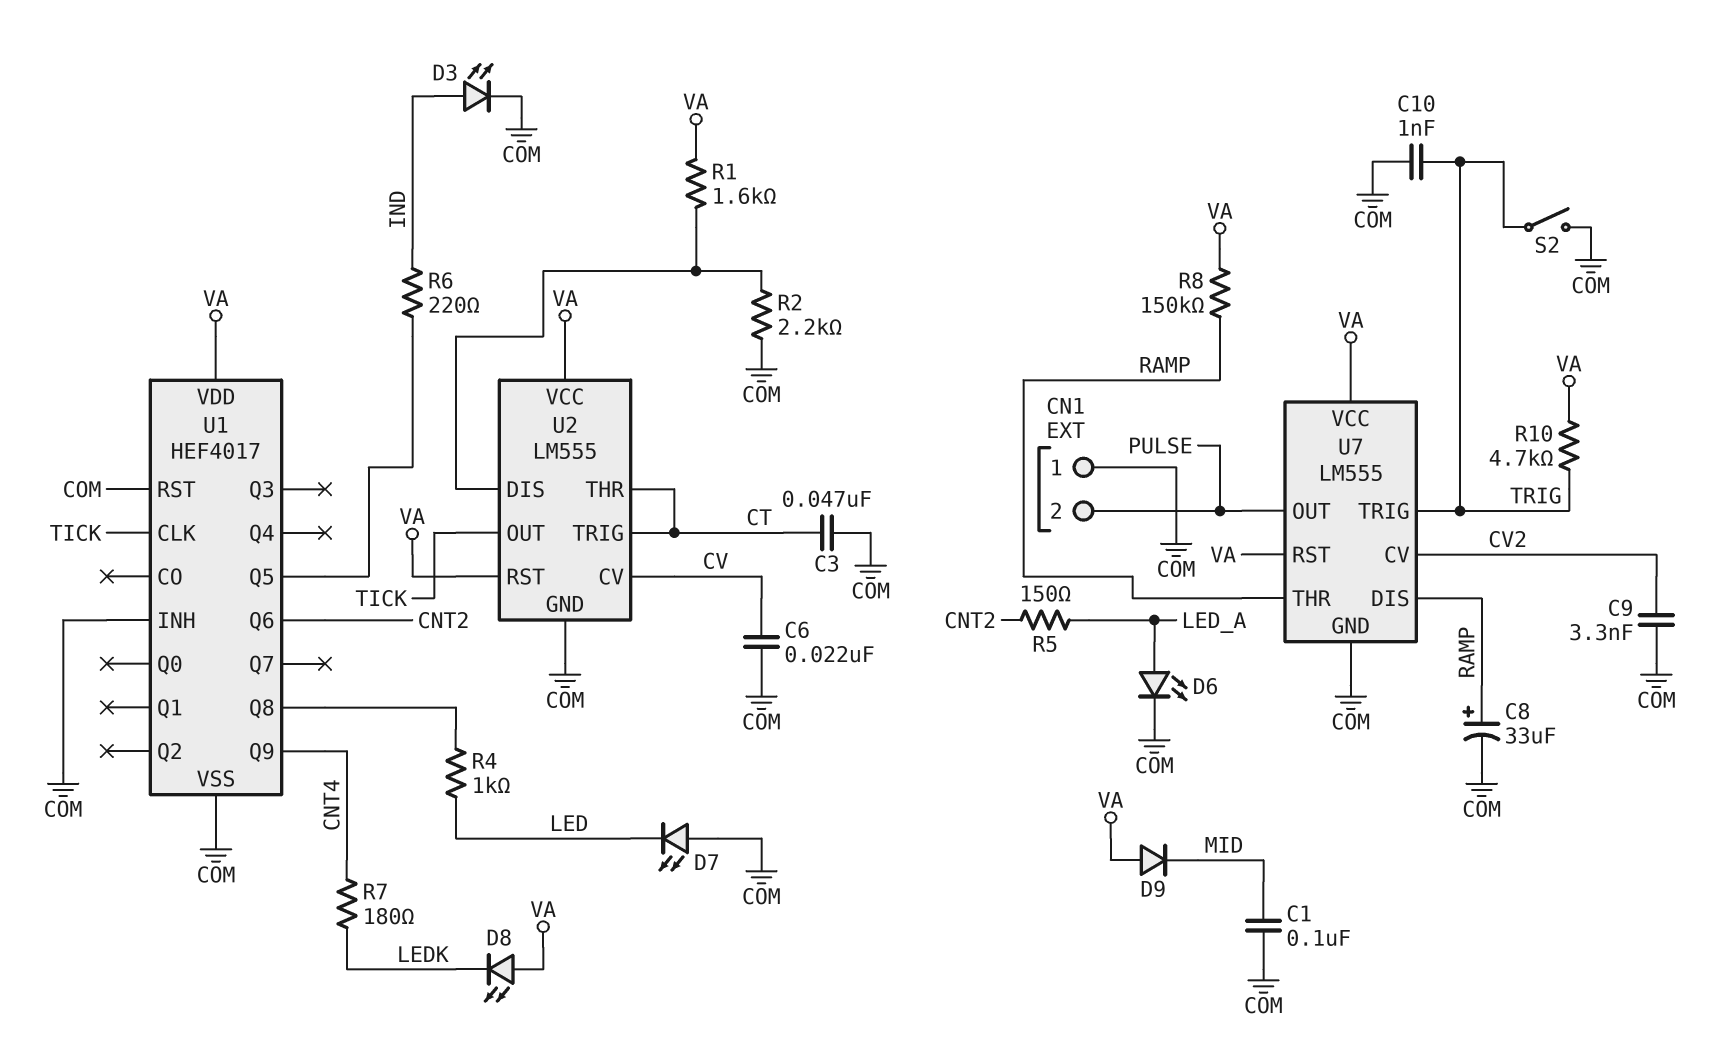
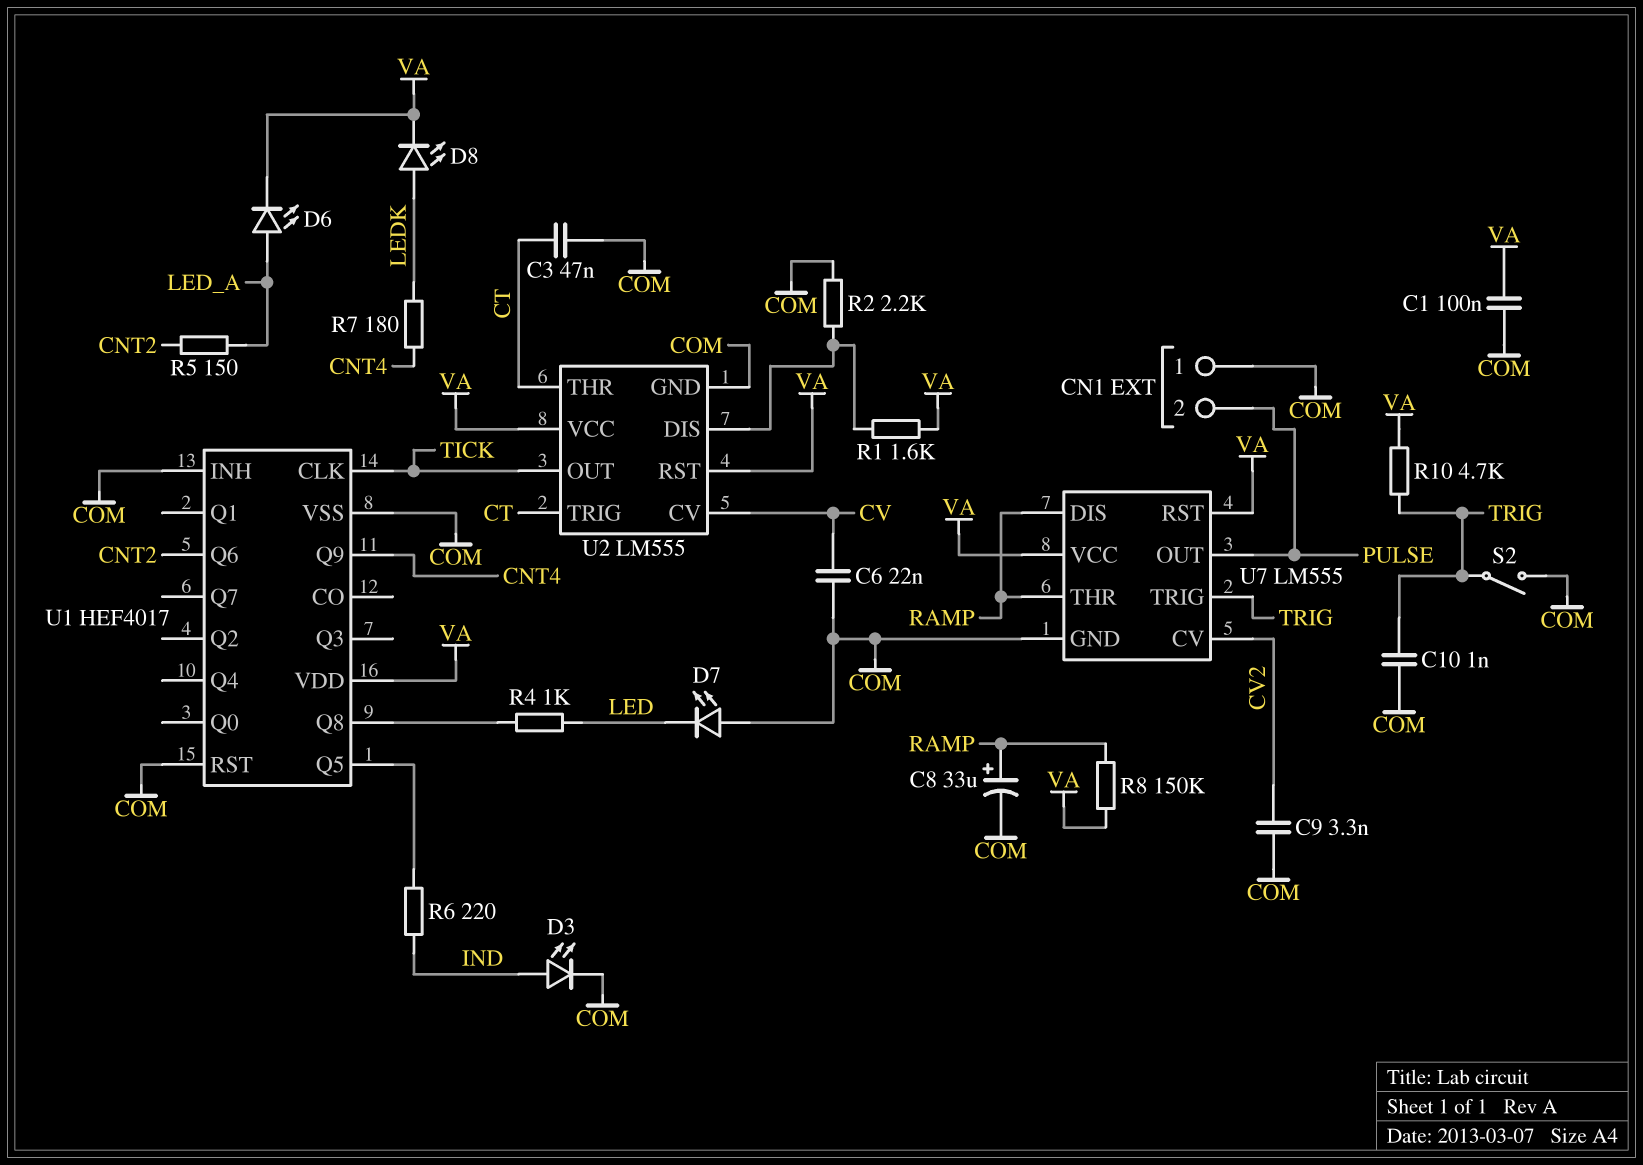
C1: 100nF (COM, MID) -> 100nF (COM, VA)
D6: LED (A LED_A, K COM) -> LED (A LED_A, K VA)
D8: LED (A VA, K LEDK) -> LED (A LEDK, K VA)
D9: diode (A VA, K MID) -> none

